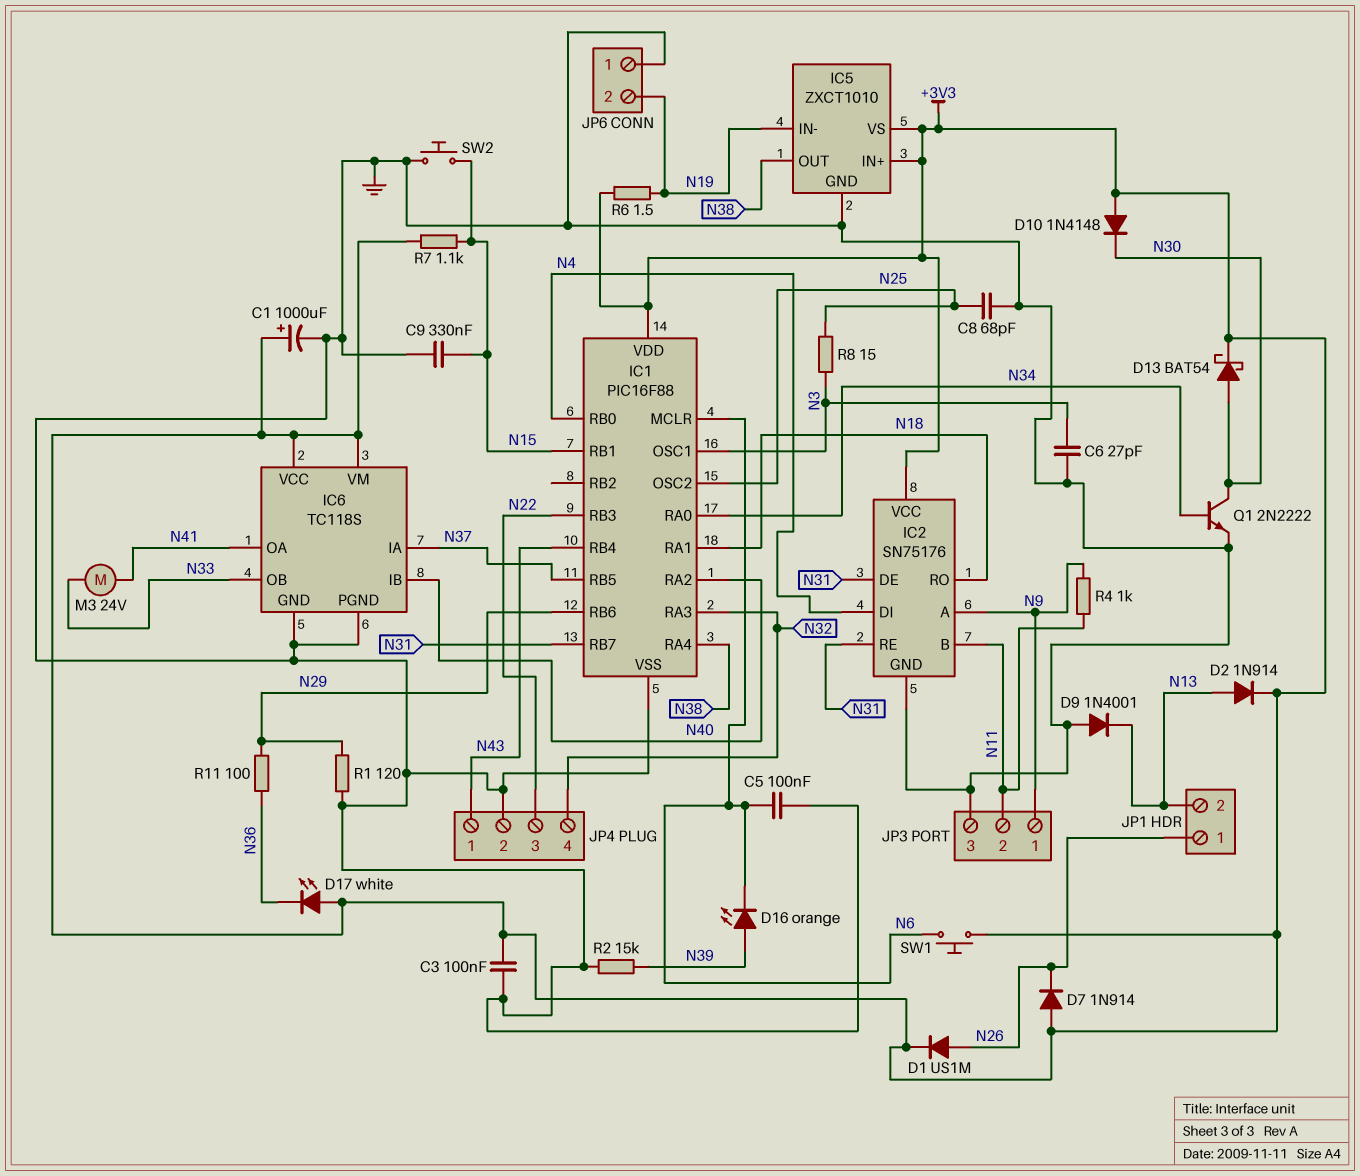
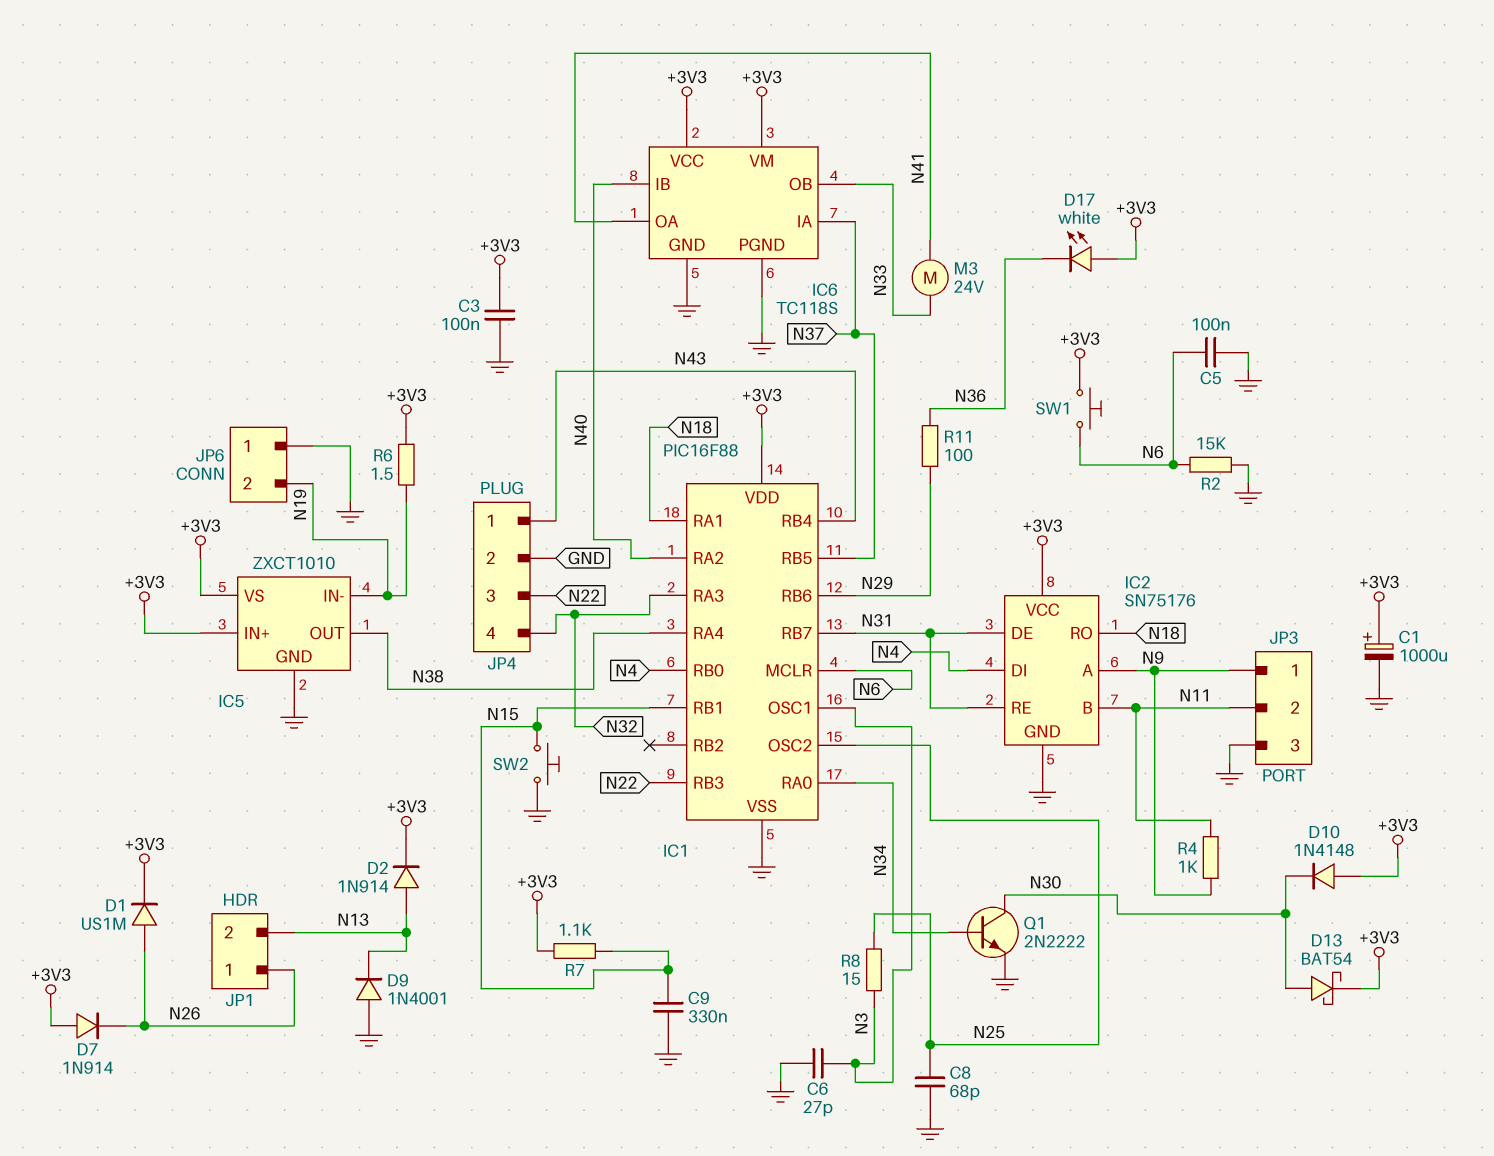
D16: LED orange (A N39, K N6) -> none
R1: 120 (GND, N29) -> none
R2: 15k (GND, N39) -> 15k (GND, N6)

